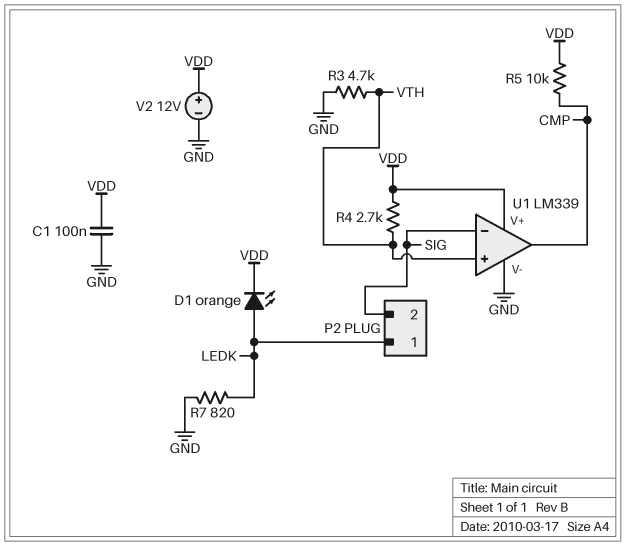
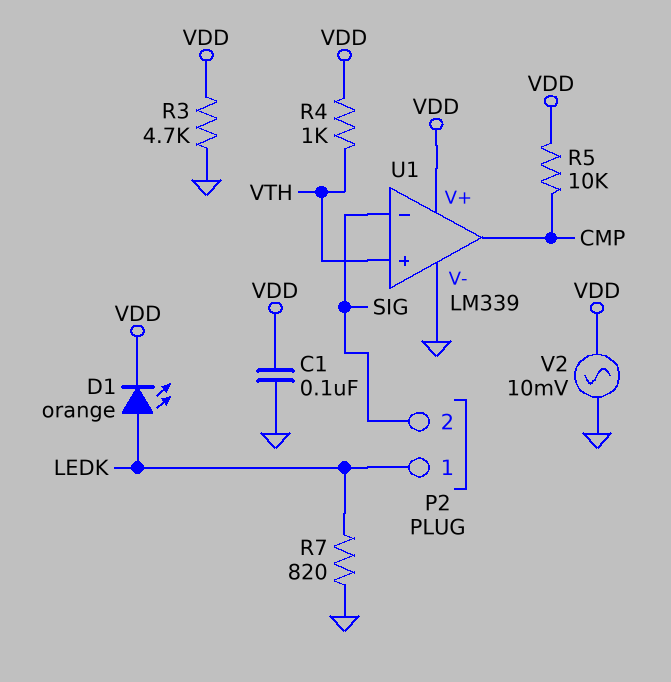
R3: 4.7k (GND, VTH) -> 4.7k (GND, VDD)
R4: 2.7k (VDD, VTH) -> 1k (VDD, VTH)
V2: 12V (plus VDD, minus GND) -> AC 10mV (GND, VDD)

